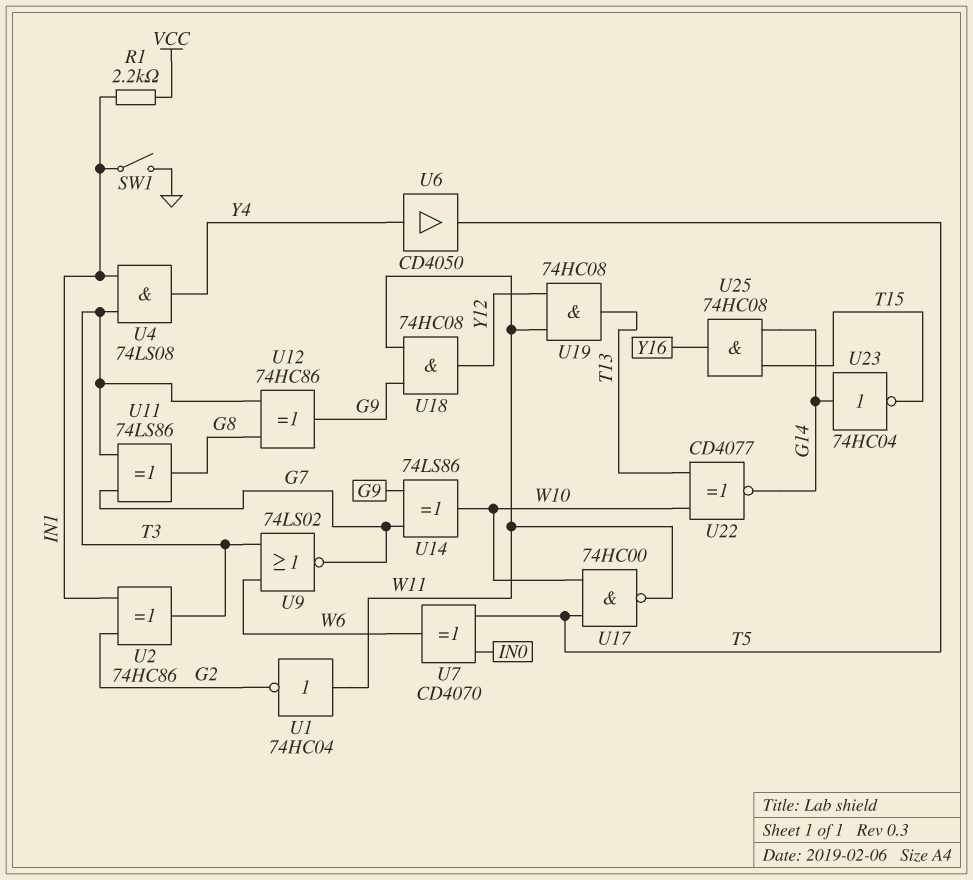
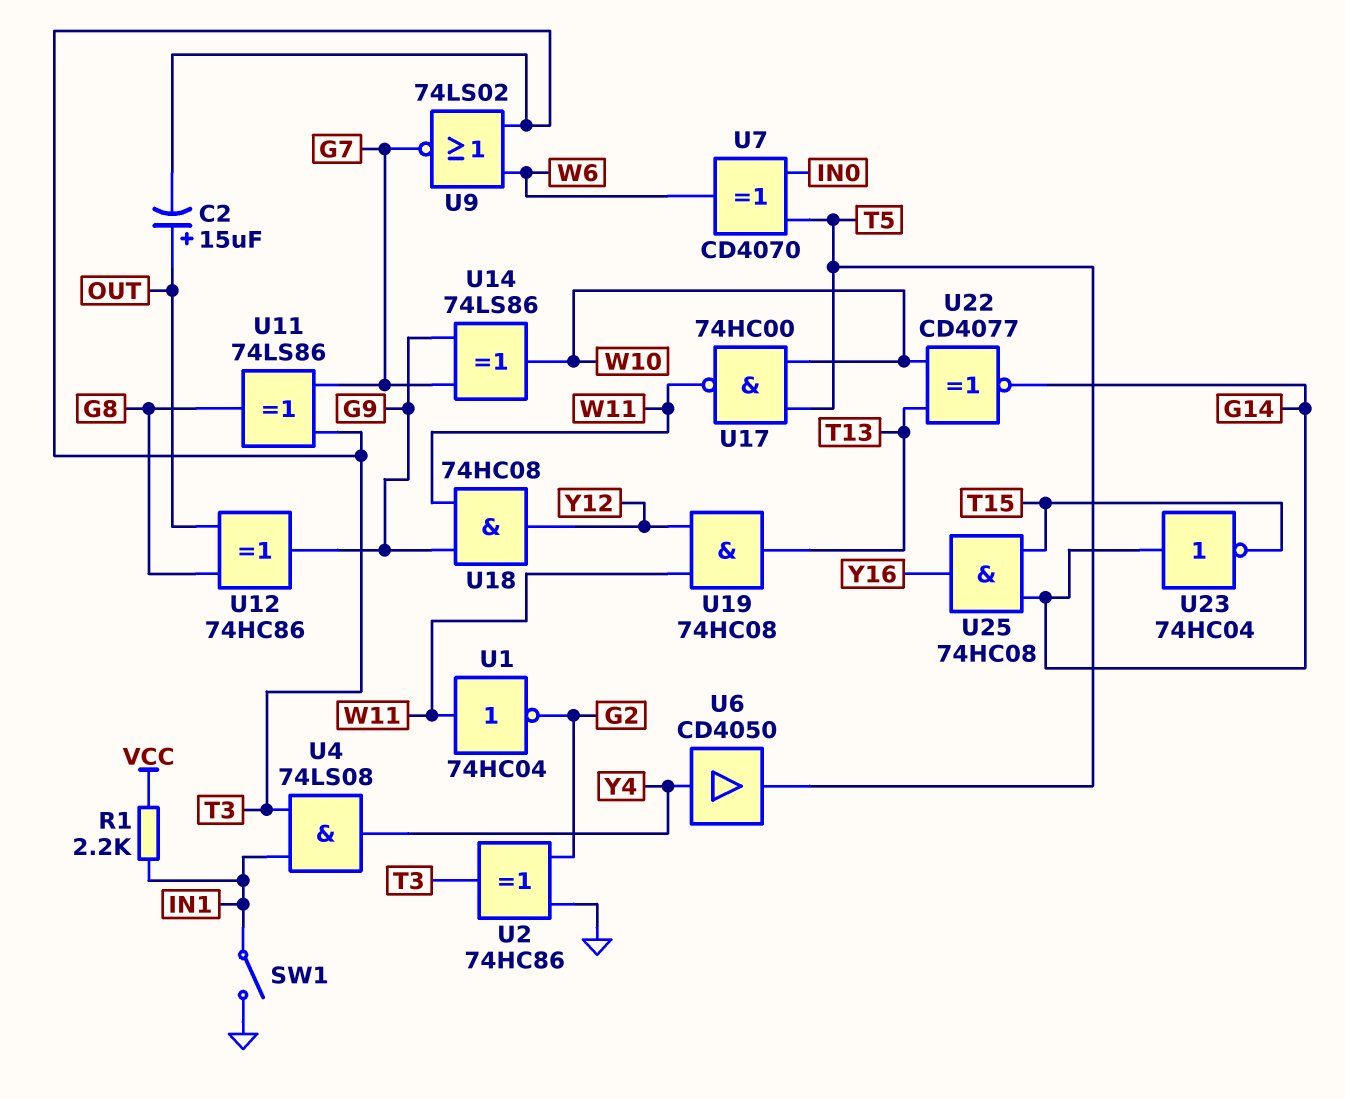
C2: none -> 15uF (plus OUT, minus T3)
U2: XOR 74HC86 (in G2, in IN1, out T3) -> XOR 74HC86 (in G2, in GND, out T3)
U12: XOR 74HC86 (in G8, in T3, out G9) -> XOR 74HC86 (in G8, in OUT, out G9)

